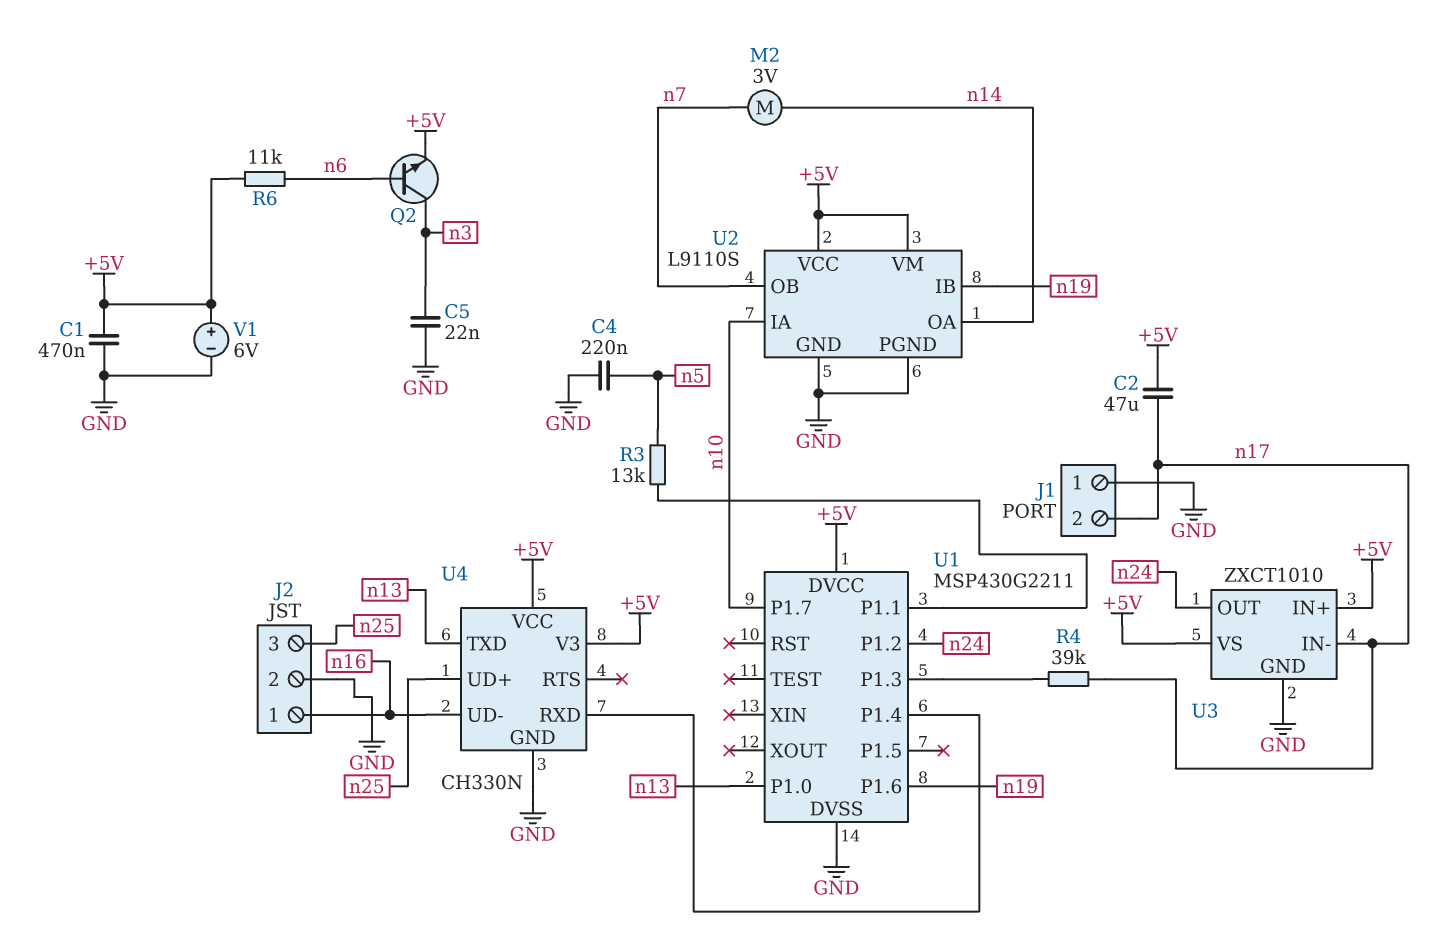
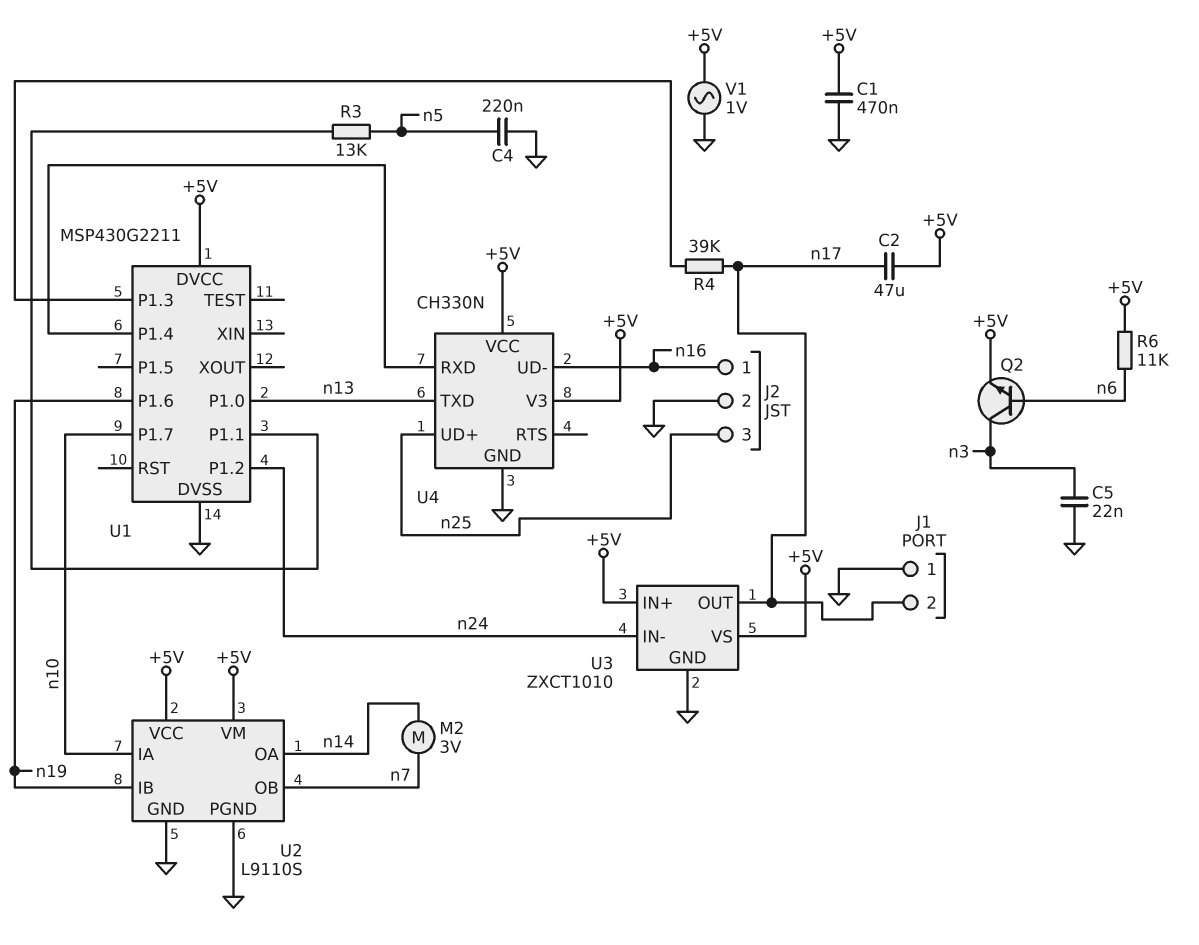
U3 pin IN-: n17 -> n24
U3 pin OUT: n24 -> n17
V1: 6V (plus +5V, minus GND) -> AC 1V (+5V, GND)

